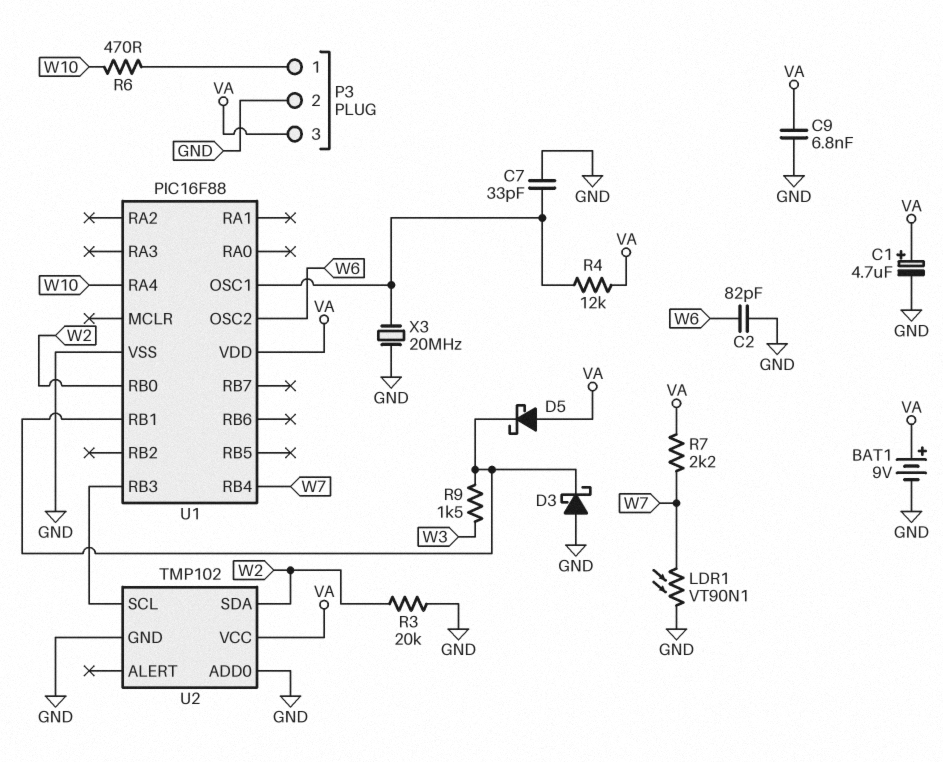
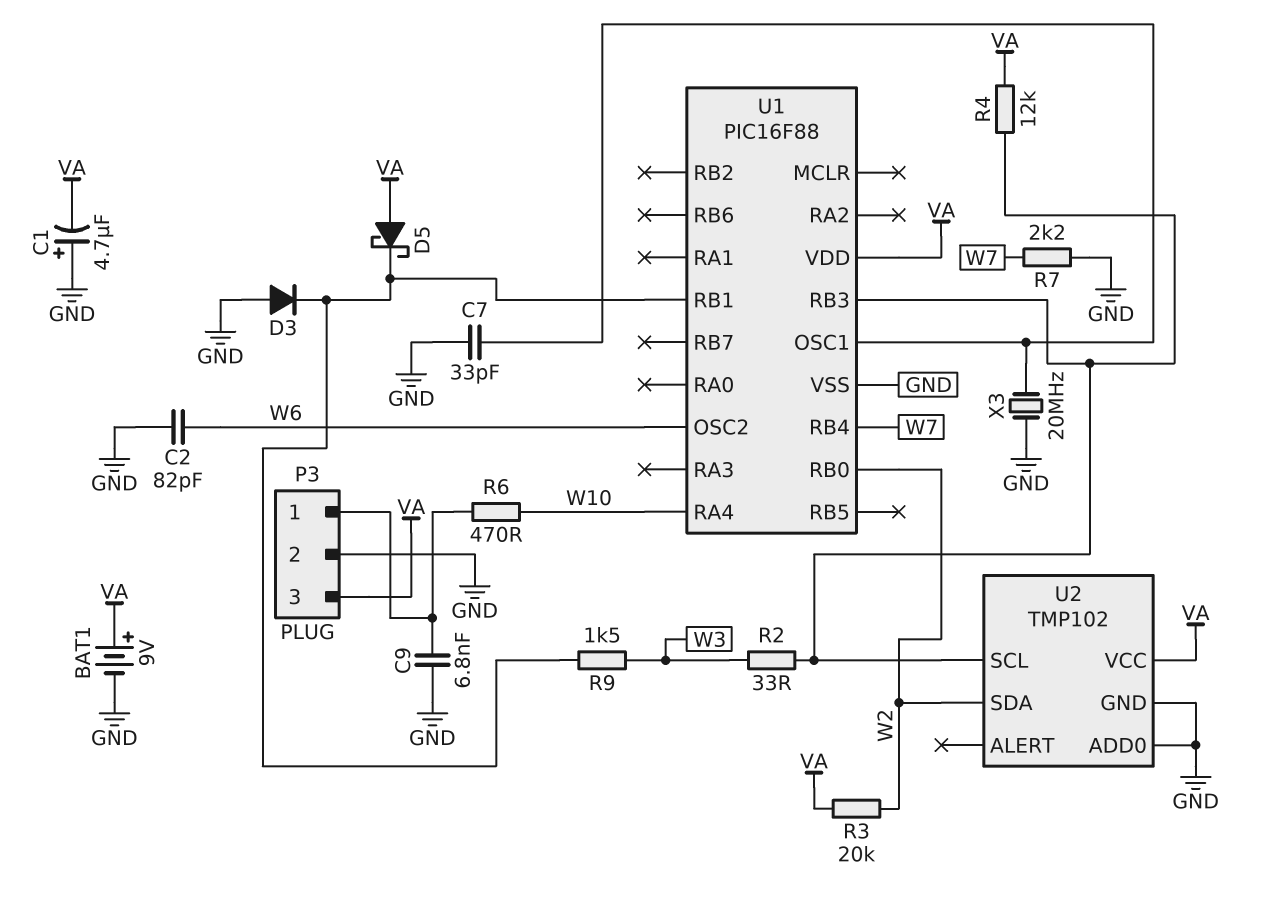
C1: 4.7uF (plus VA, minus GND) -> 4.7uF (plus GND, minus VA)
C9: 6.8nF (GND, VA) -> 6.8nF (GND, P3/1)
D3: schottky (A GND, K U1/RB1) -> diode (A GND, K U1/RB1)
LDR1: VT90N1 (GND, W7) -> none
R2: none -> 33 (U1/RB3, W3)
R3: 20k (GND, W2) -> 20k (VA, W2)
R4: 12k (U1/OSC1, VA) -> 12k (U1/RB3, VA)
R7: 2.2k (VA, W7) -> 2.2k (GND, W7)

